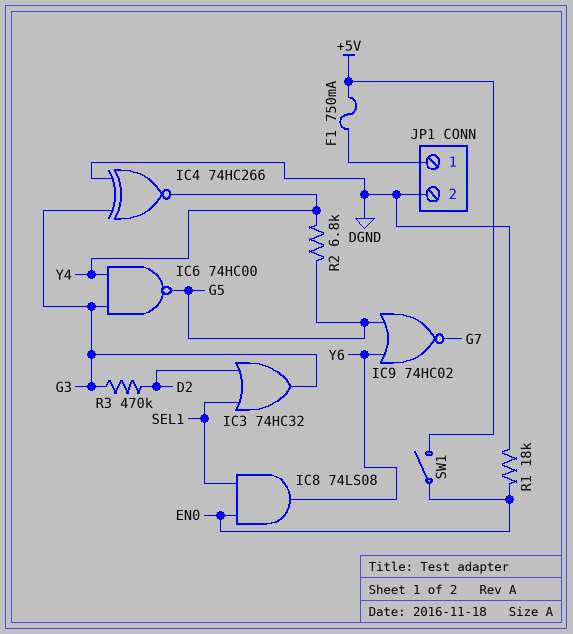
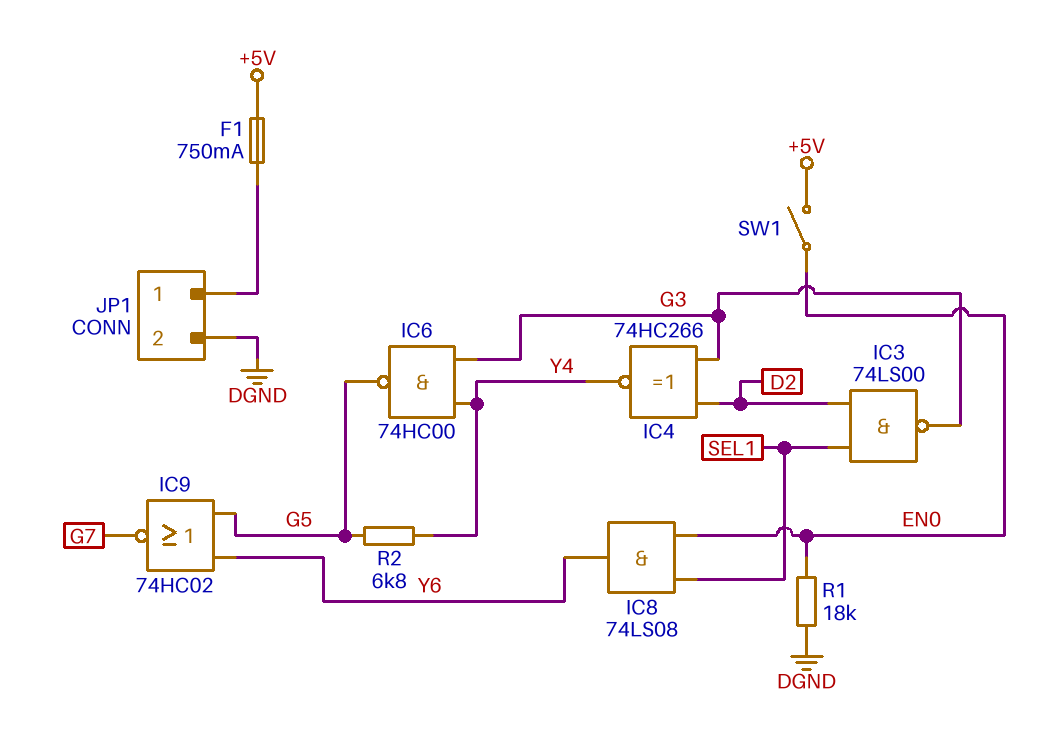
IC3: OR 74HC32 (in D2, in SEL1, out G3) -> NAND 74LS00 (in D2, in SEL1, out G3)
IC4: XNOR 74HC266 (in DGND, in G3, out Y4) -> XNOR 74HC266 (in D2, in G3, out Y4)
R3: 470k (D2, G3) -> none

